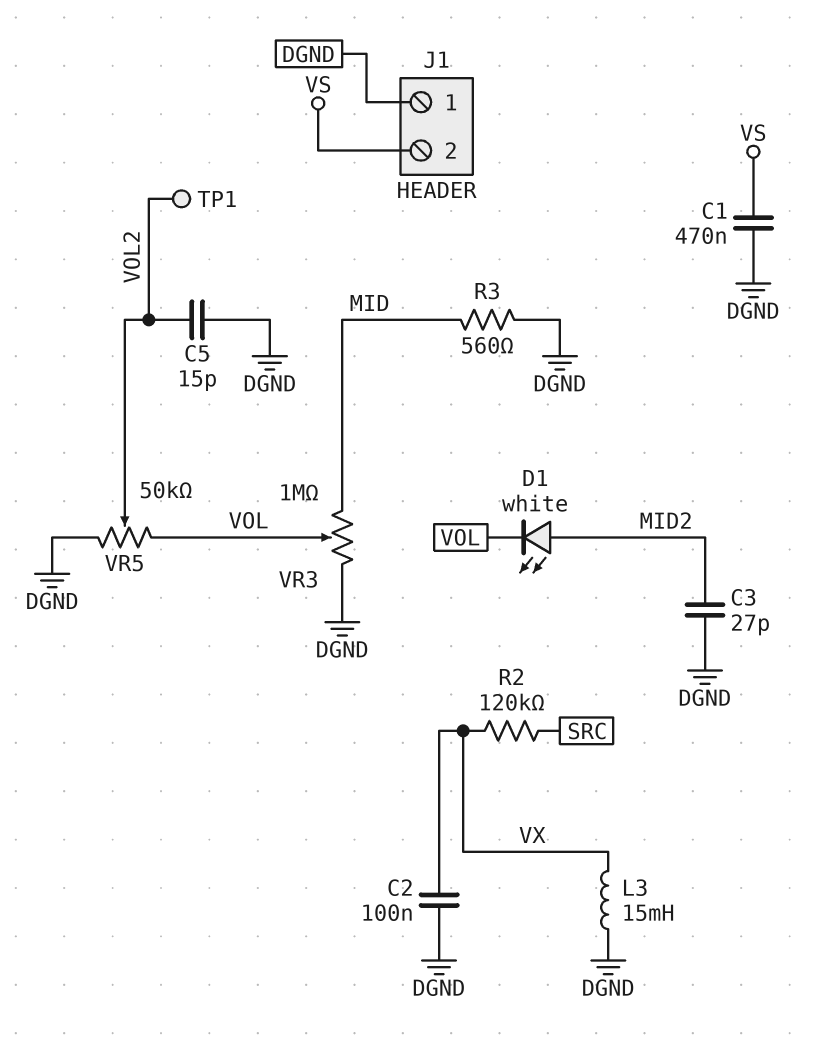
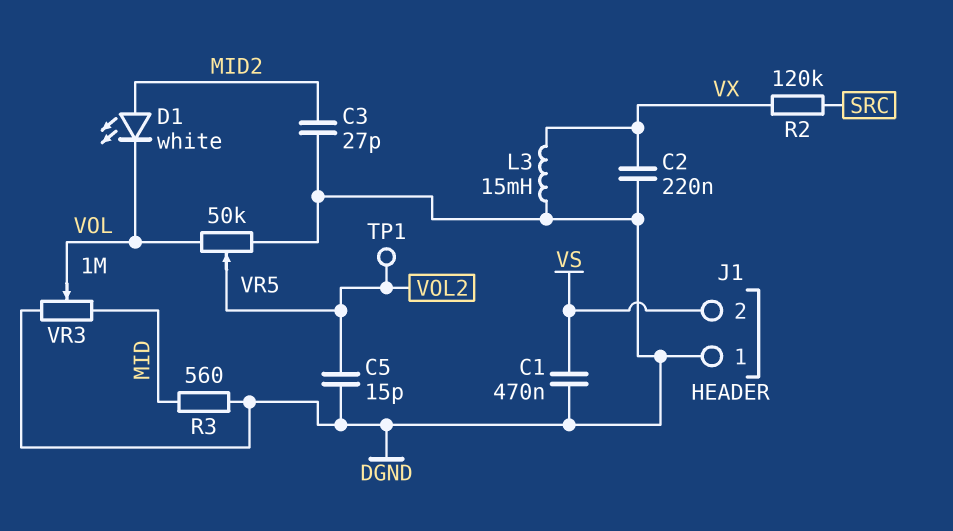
C2: 100nF (DGND, VX) -> 220nF (DGND, VX)

